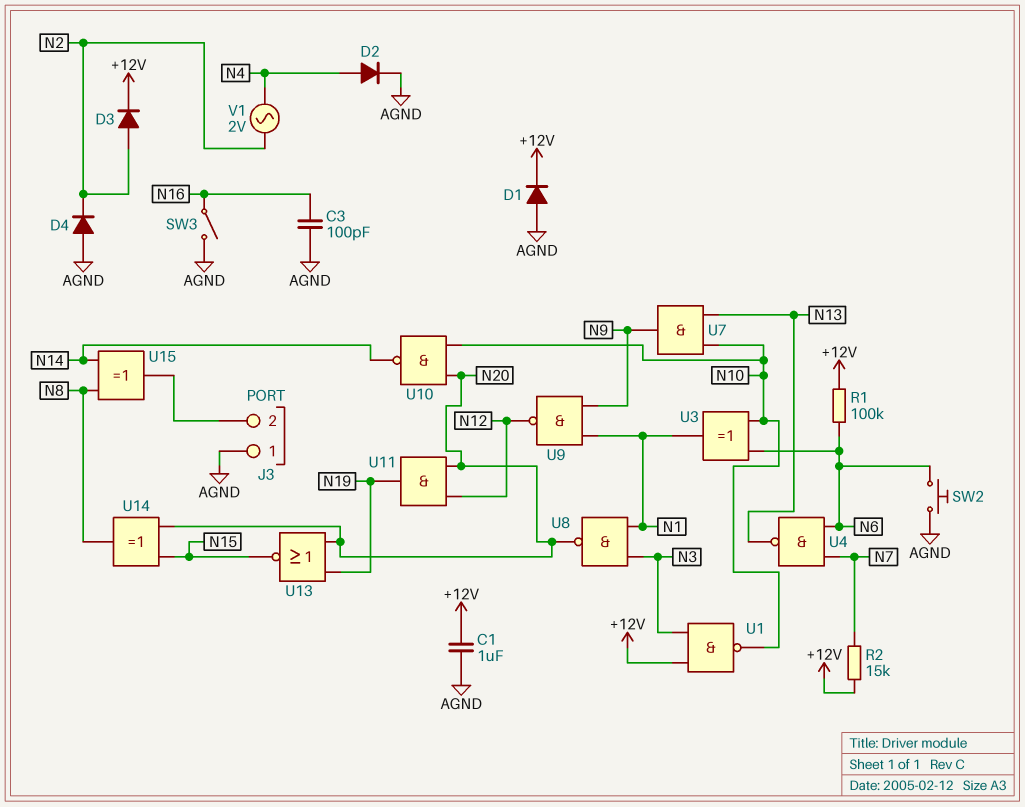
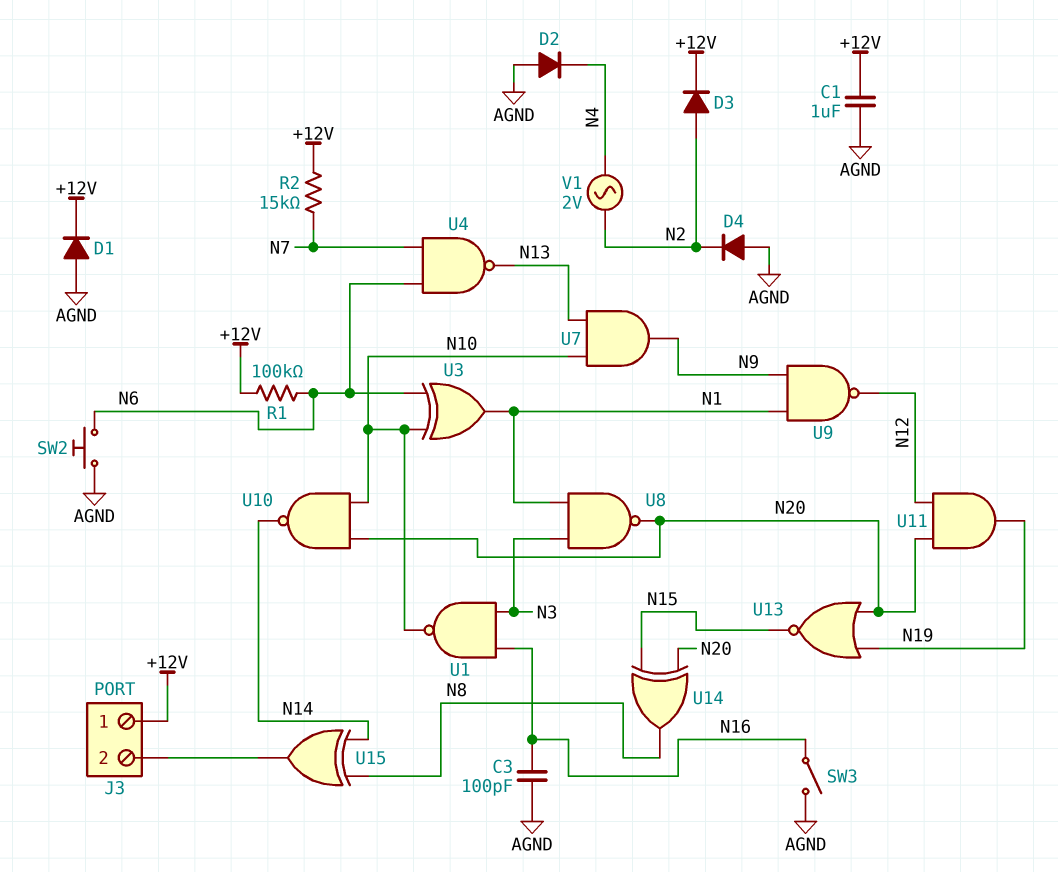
D2: diode (A N4, K AGND) -> diode (A AGND, K N4)
J3 pin 1: AGND -> +12V
U1: NAND (in +12V, in N3, out N10) -> NAND (in N3, in N16, out N10)

